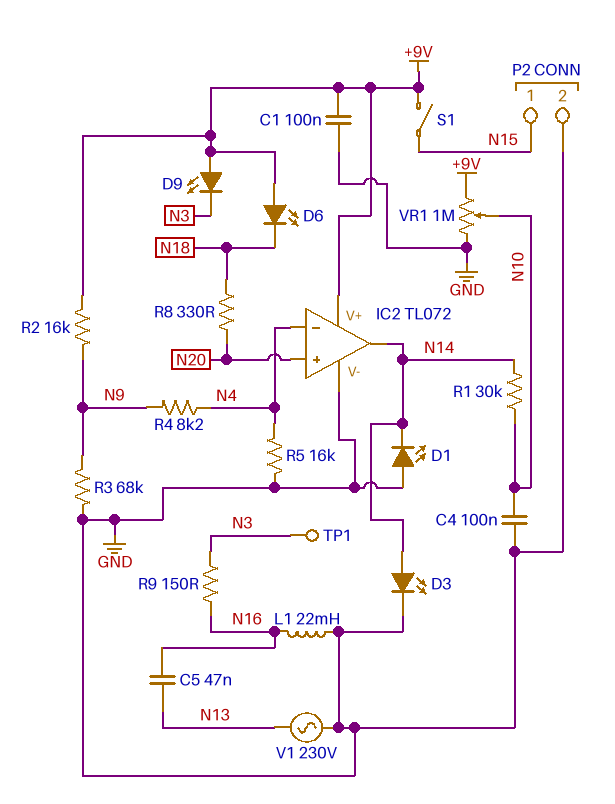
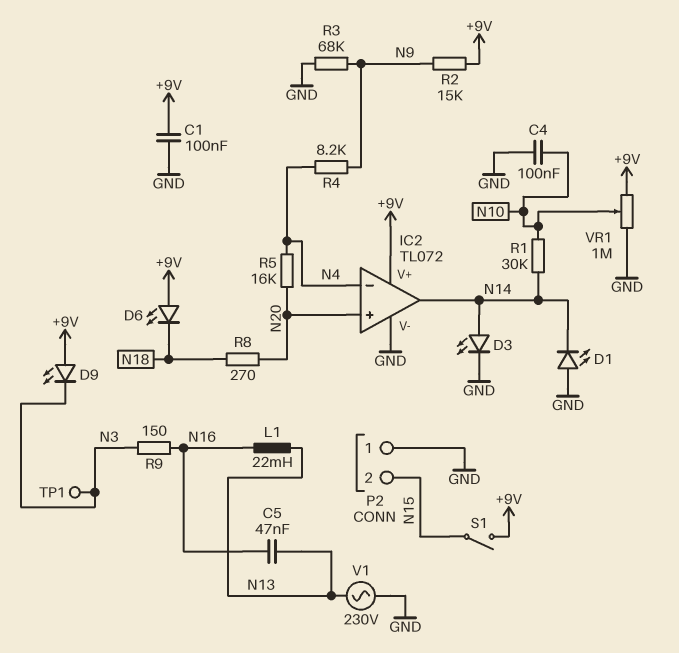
L1: 22mH (GND, N16) -> 22mH (N13, N16)
P2 pin 1: N15 -> GND
P2 pin 2: GND -> N15
R2: 16k (+9V, N9) -> 15k (+9V, N9)
R5: 16k (GND, N4) -> 16k (N4, N20)
R8: 330 (N18, N20) -> 270 (N18, N20)

